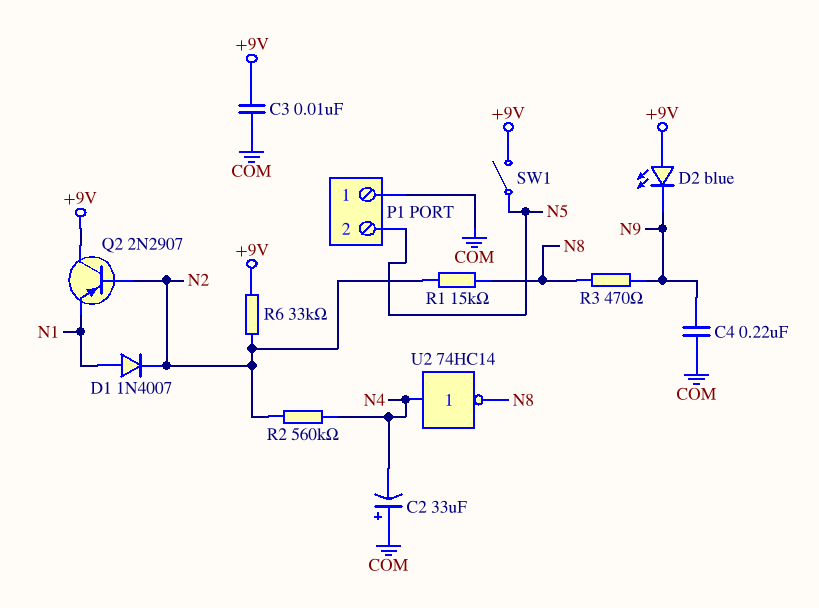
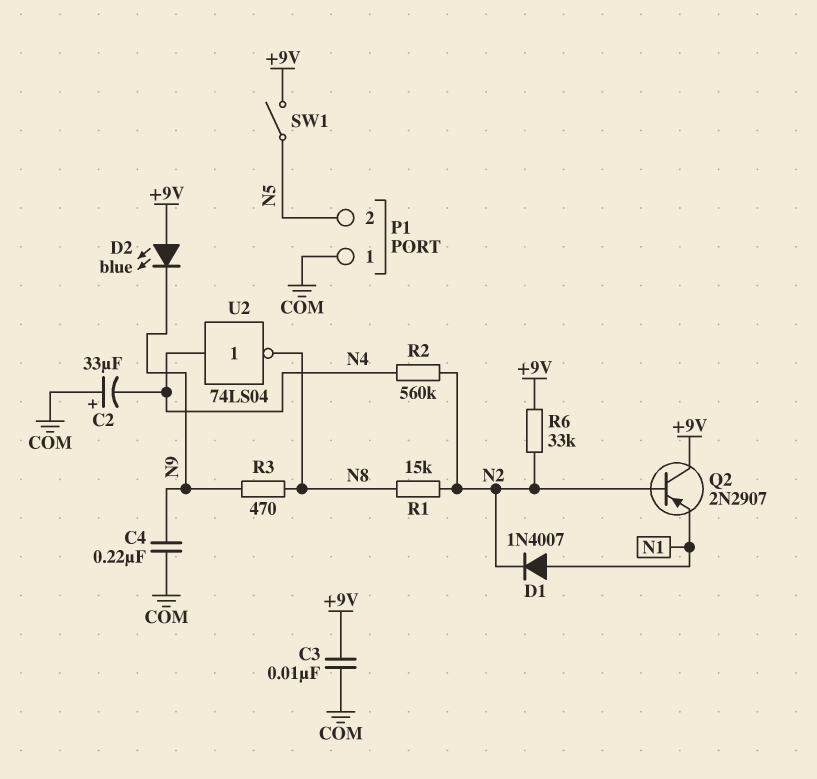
U2: NOT 74HC14 (in N4, out N8) -> NOT 74LS04 (in N4, out N8)

